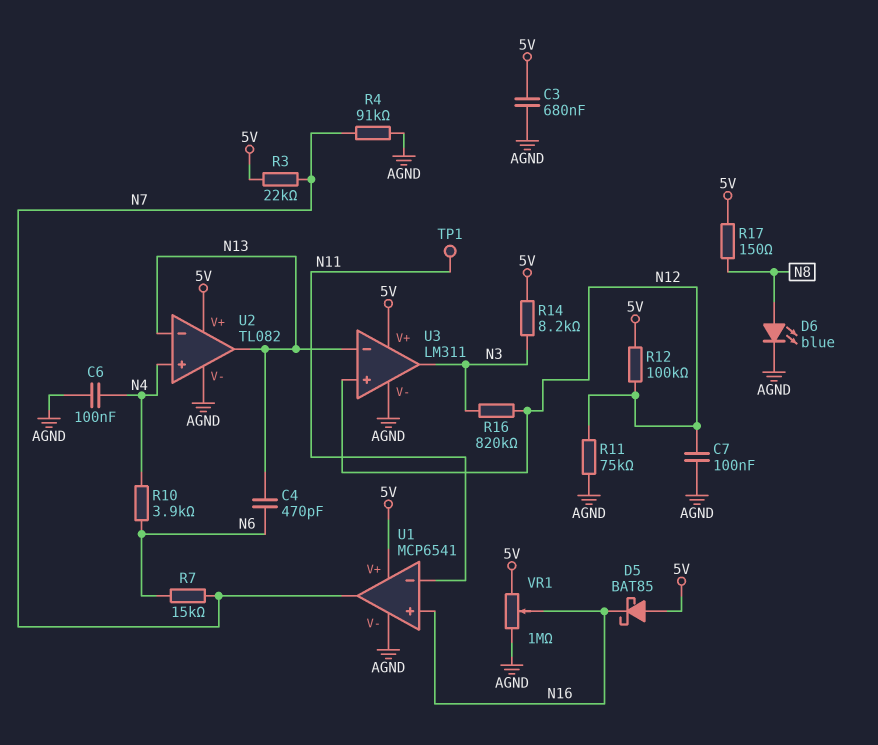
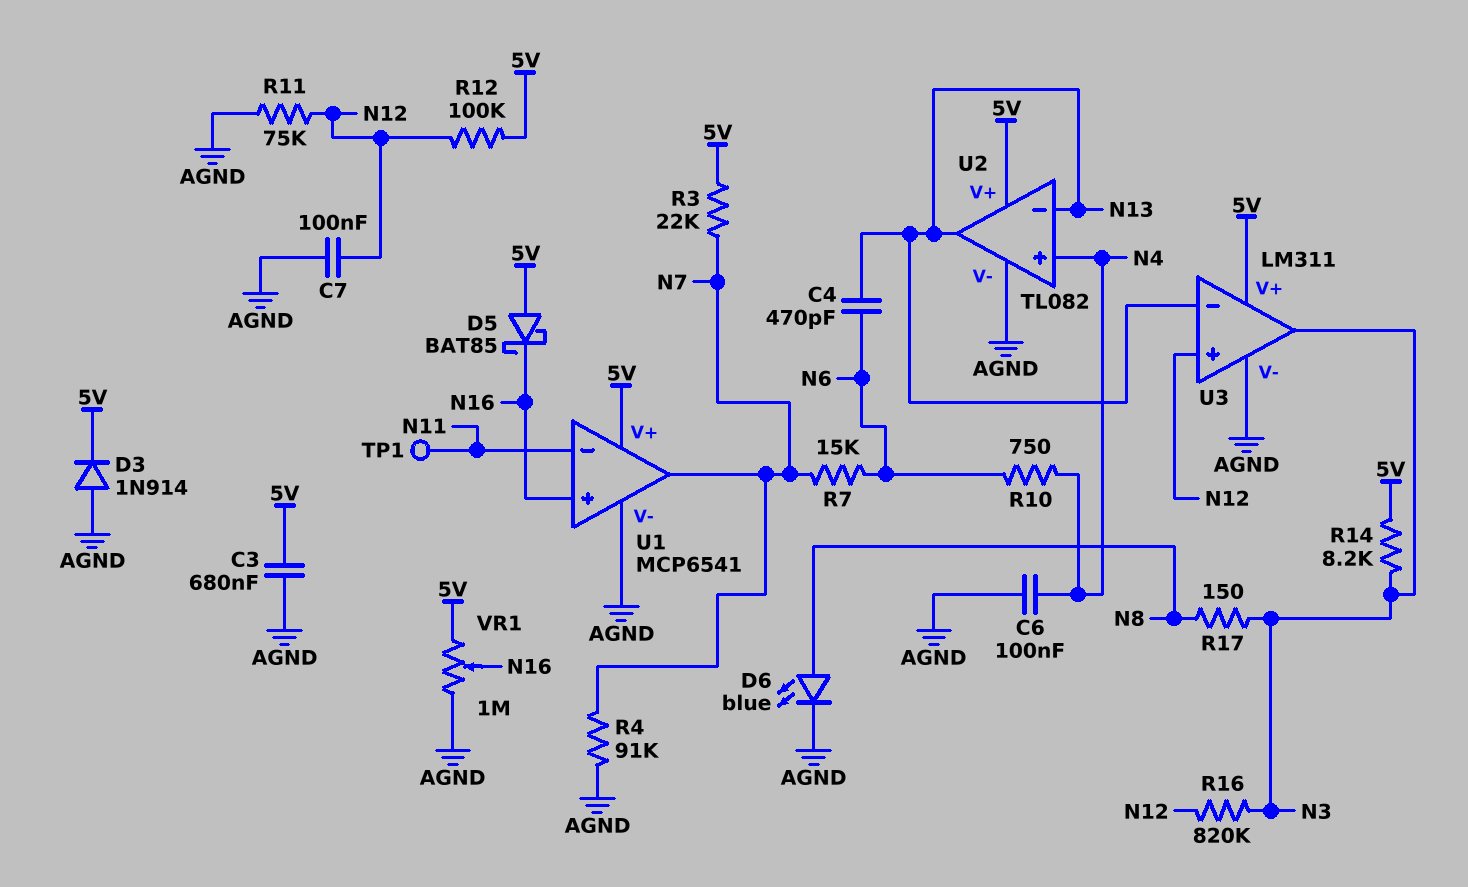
D3: none -> diode 1N914 (A AGND, K 5V)
R10: 3.9k (N4, N6) -> 750 (N4, N6)
R17: 150 (5V, N8) -> 150 (N3, N8)

